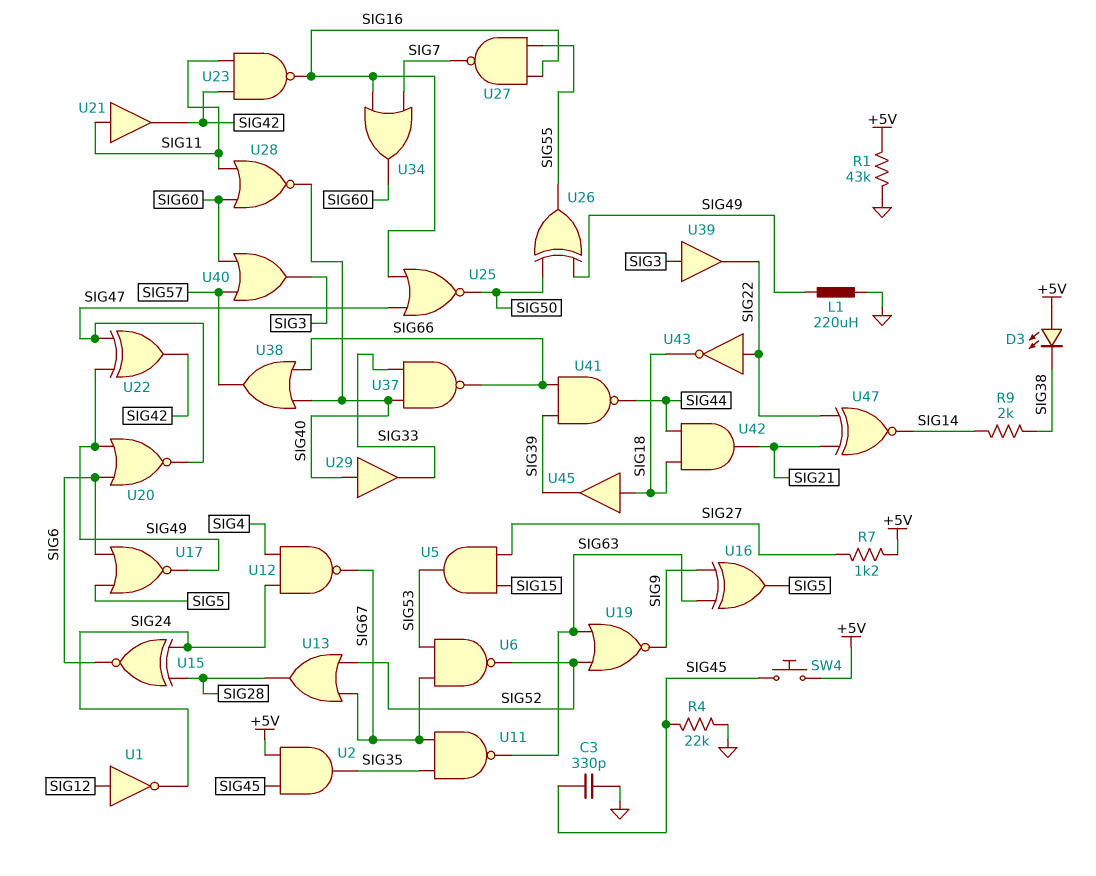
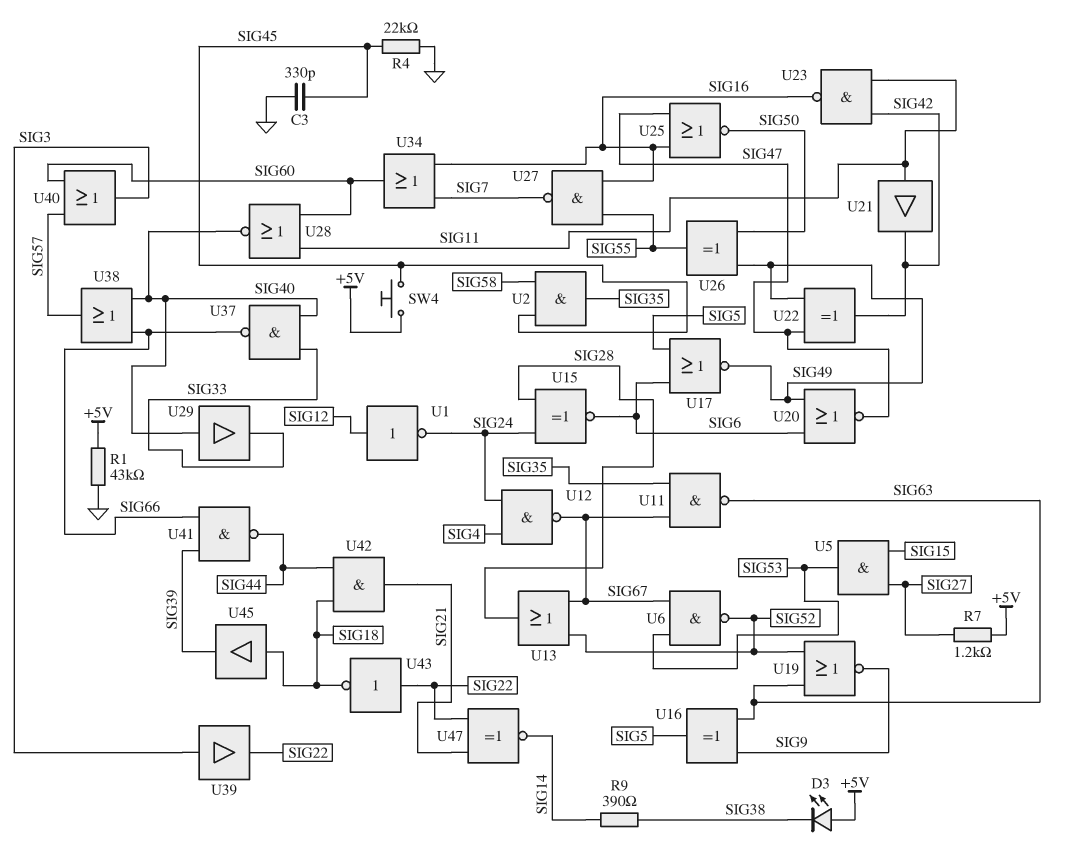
L1: 220uH (GND, SIG49) -> none
R9: 2k (SIG14, SIG38) -> 390 (SIG14, SIG38)
U2: AND (in +5V, in SIG45, out SIG35) -> AND (in SIG45, in SIG58, out SIG35)

